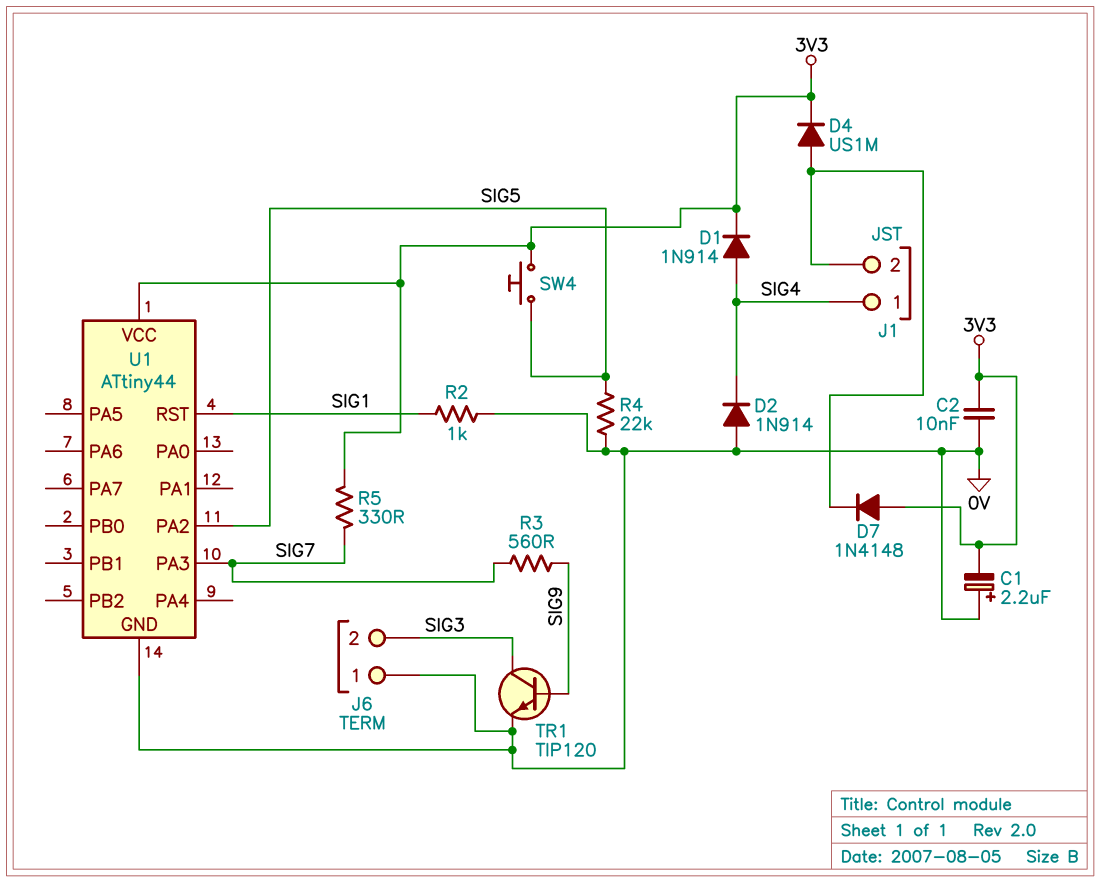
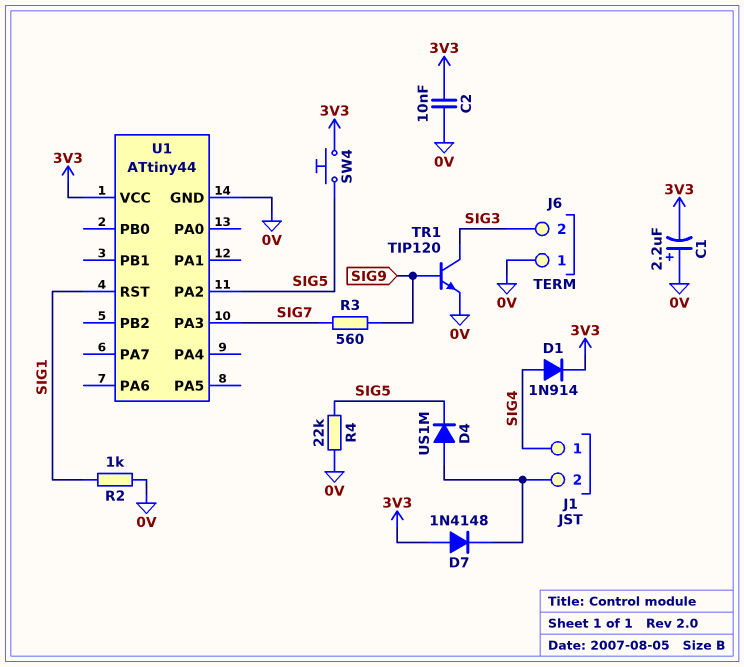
D2: diode 1N914 (A 0V, K SIG4) -> none
D4: diode US1M (A J1/2, K 3V3) -> diode US1M (A J1/2, K SIG5)
R5: 330 (3V3, SIG7) -> none

